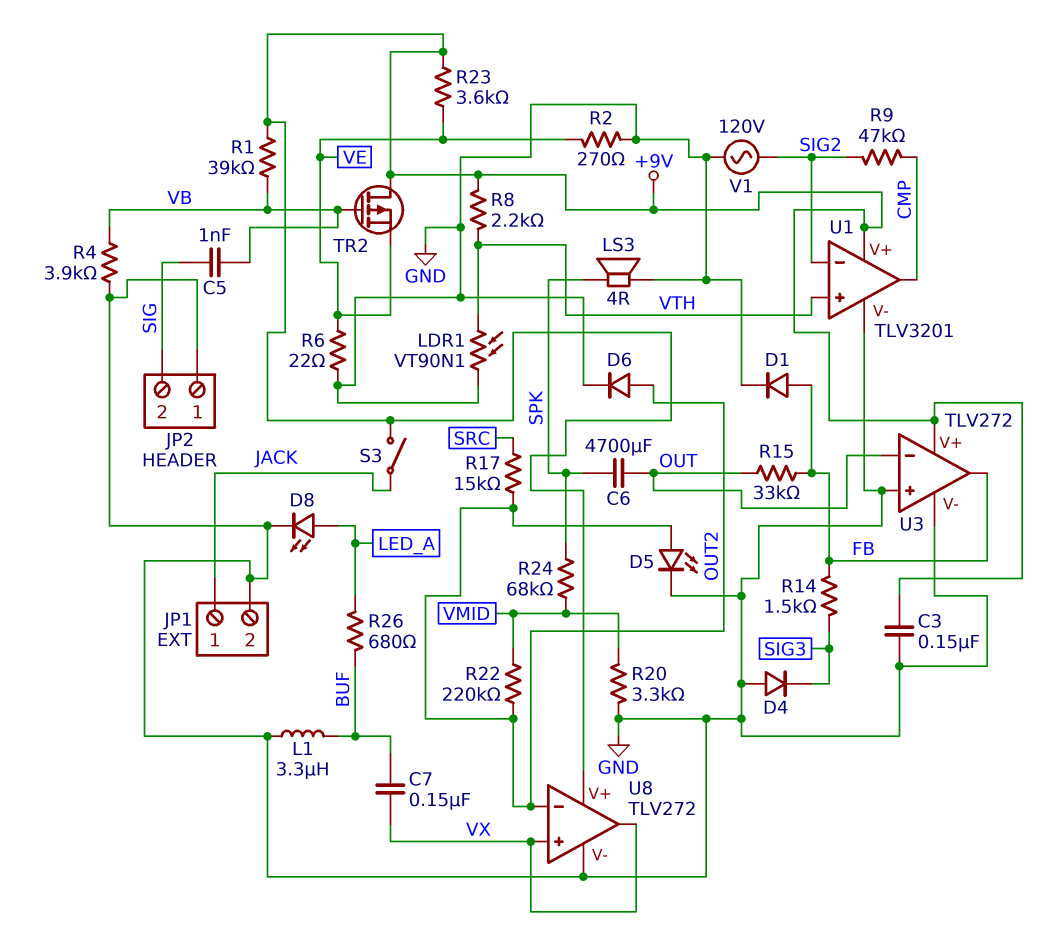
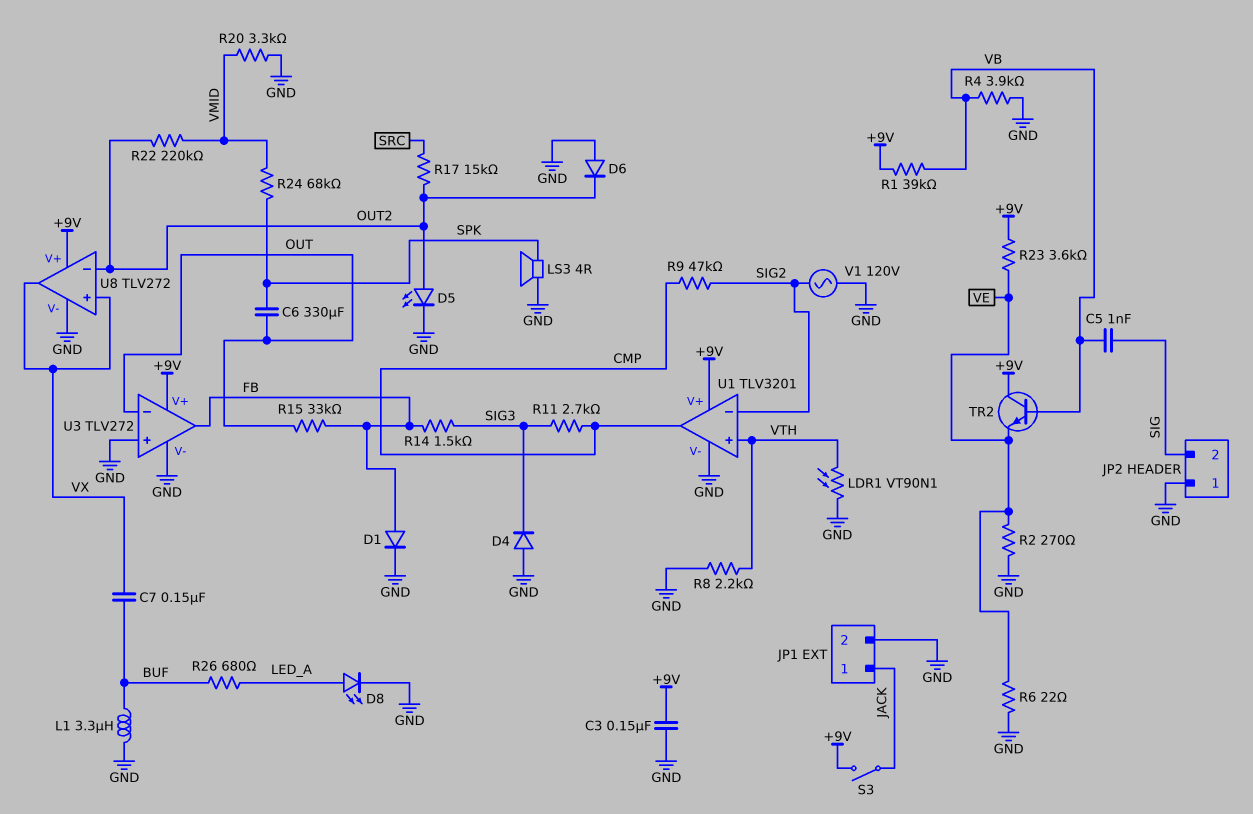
C6: 4700uF (OUT, SPK) -> 330uF (OUT, SPK)
D6: diode (A OUT2, K GND) -> diode (A GND, K OUT2)
R8: 2.2k (+9V, VTH) -> 2.2k (GND, VTH)
R11: none -> 2.7k (CMP, SIG3)
TR2: PMOS (G VB, D +9V, S VE) -> NPN (B VB, C +9V, E VE)

